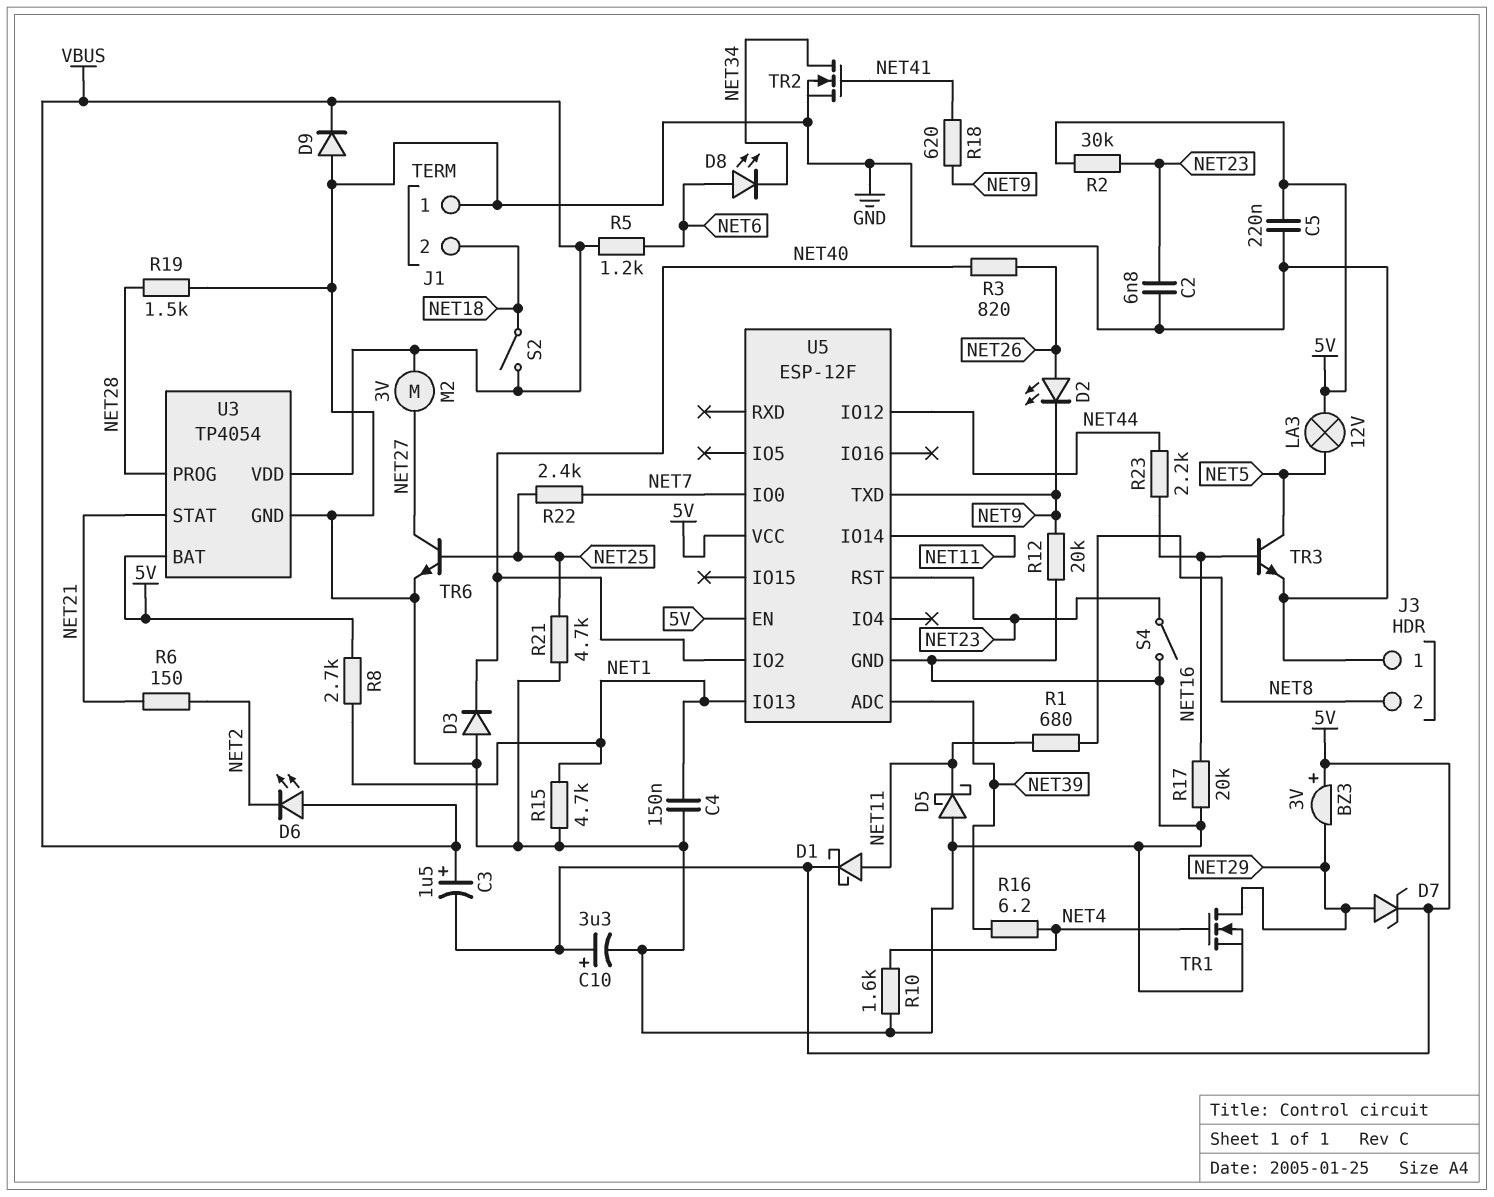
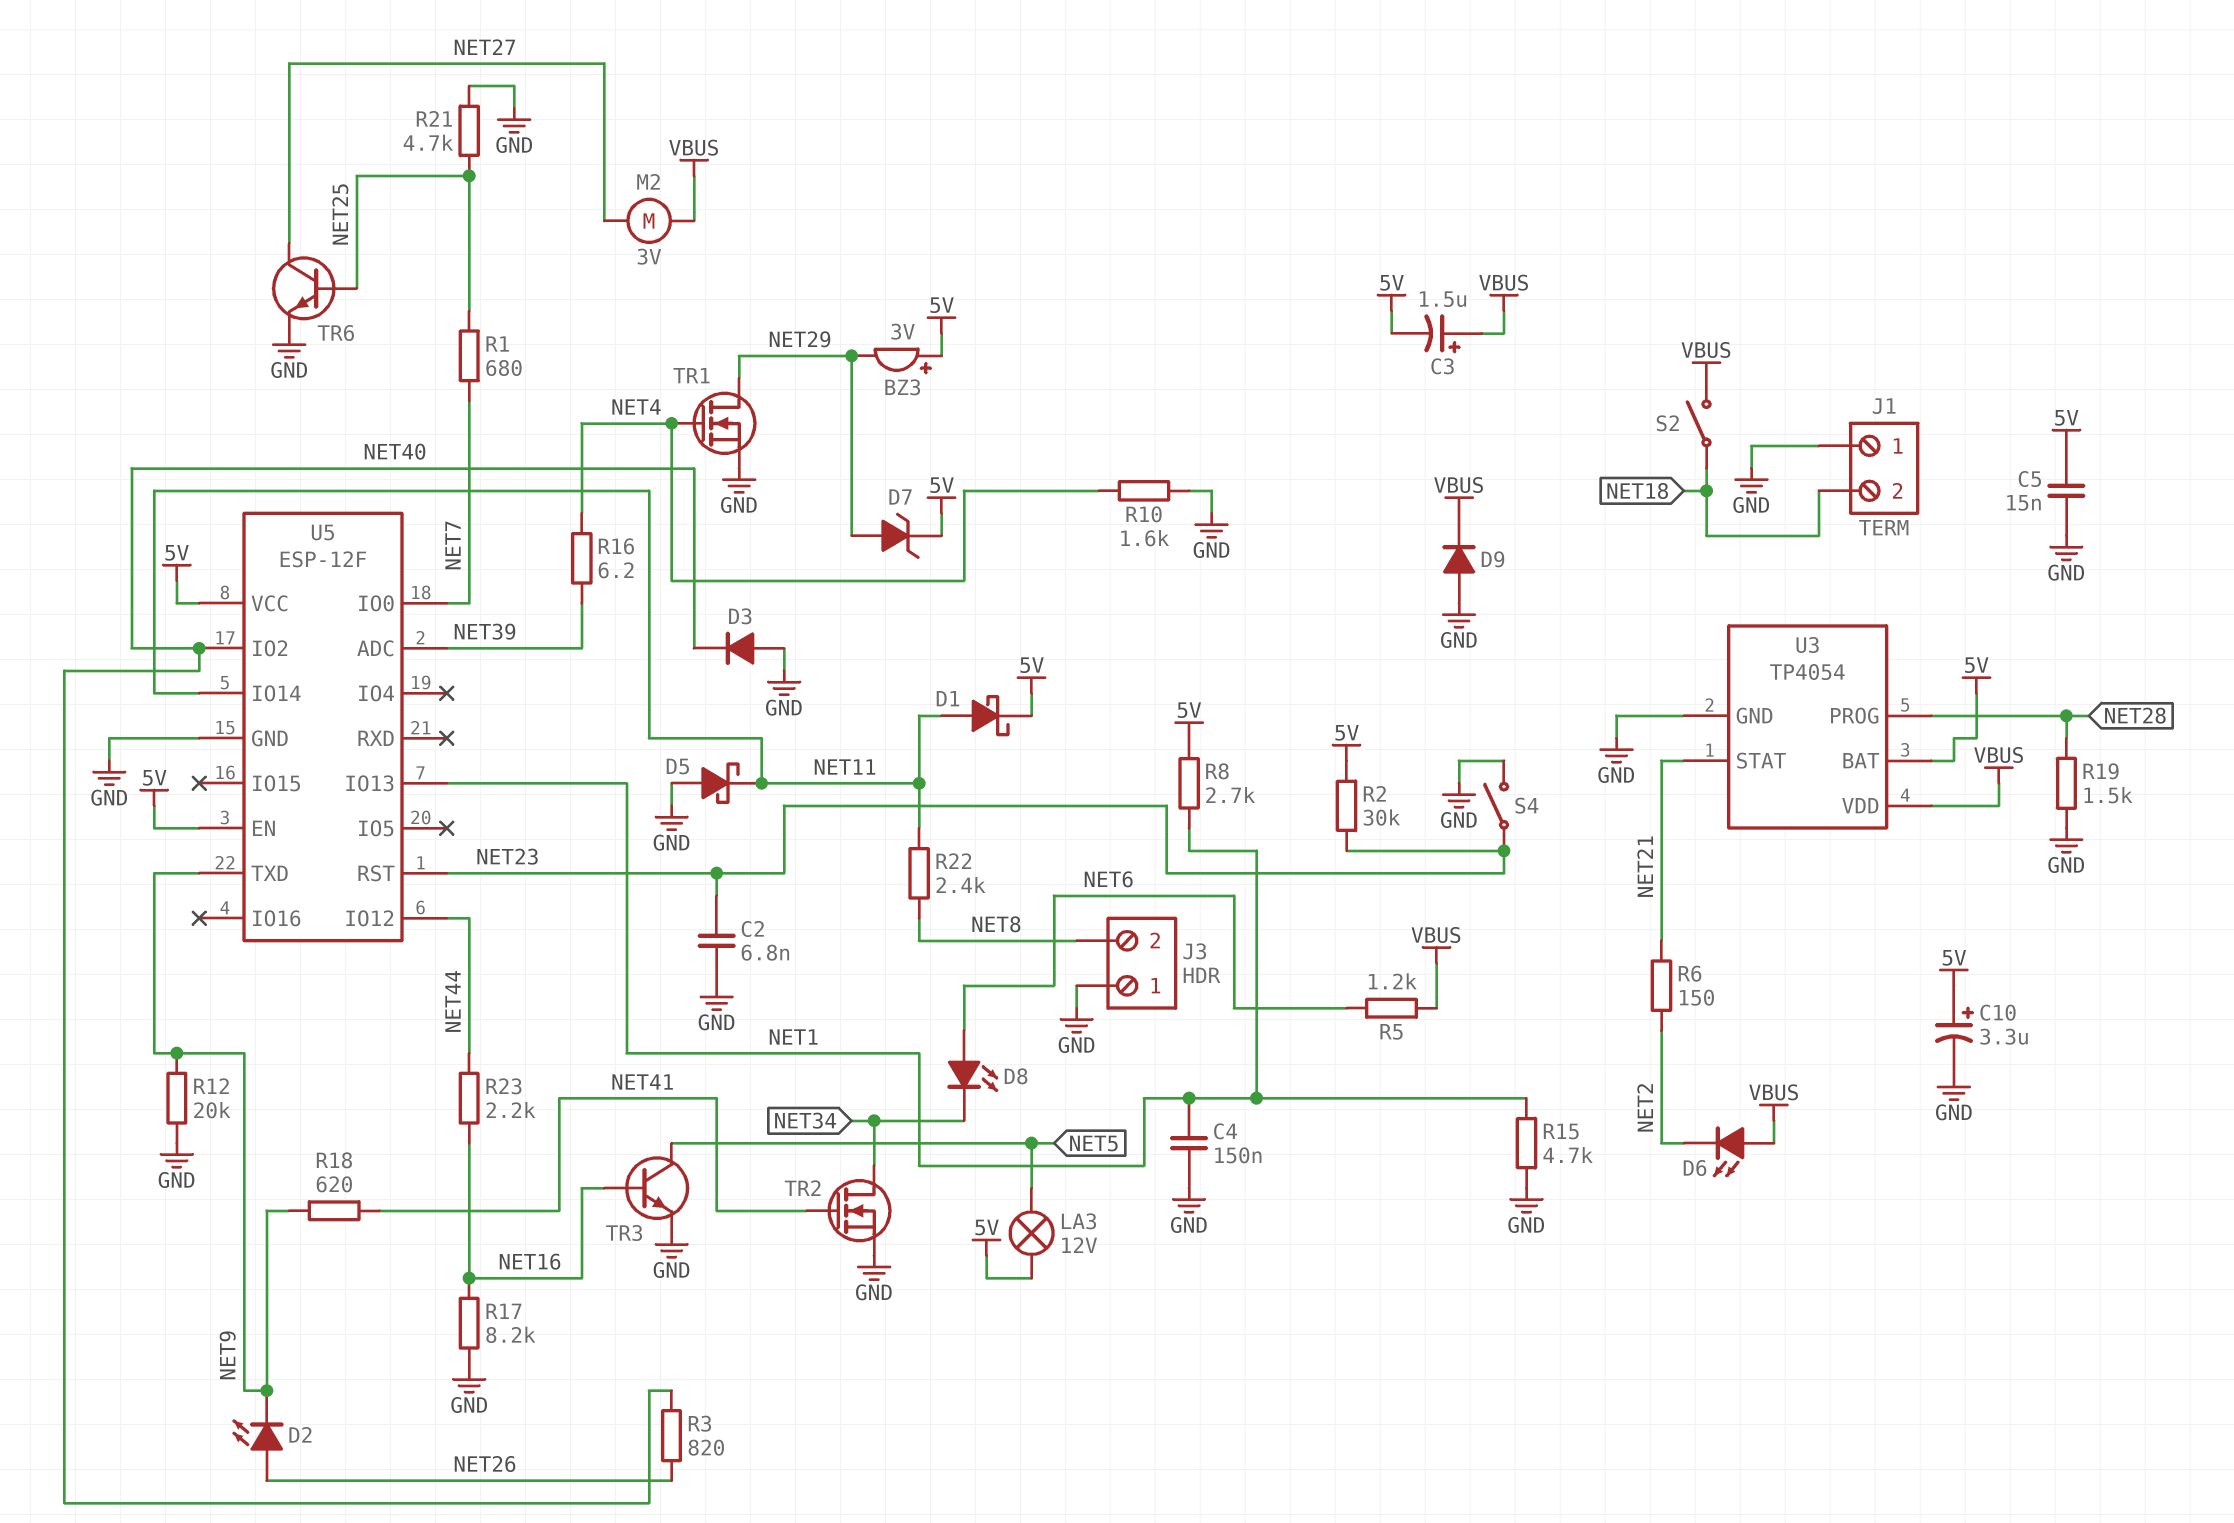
C5: 220nF (5V, GND) -> 15nF (5V, GND)
R1: 680 (NET8, NET11) -> 680 (NET7, NET25)
R17: 20k (GND, NET16) -> 8.2k (GND, NET16)
R22: 2.4k (NET7, NET25) -> 2.4k (NET8, NET11)

